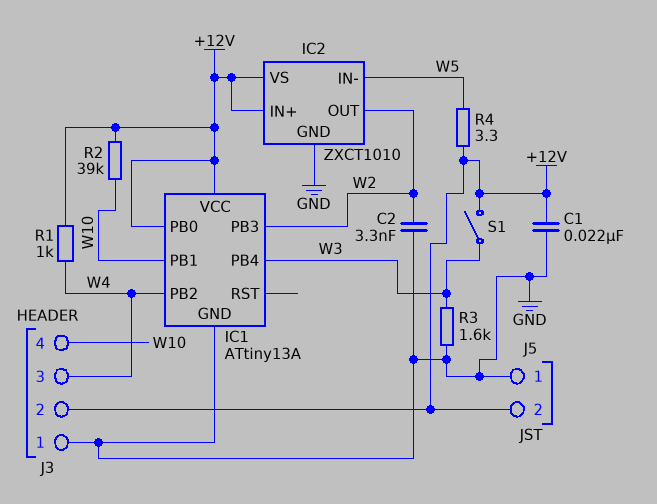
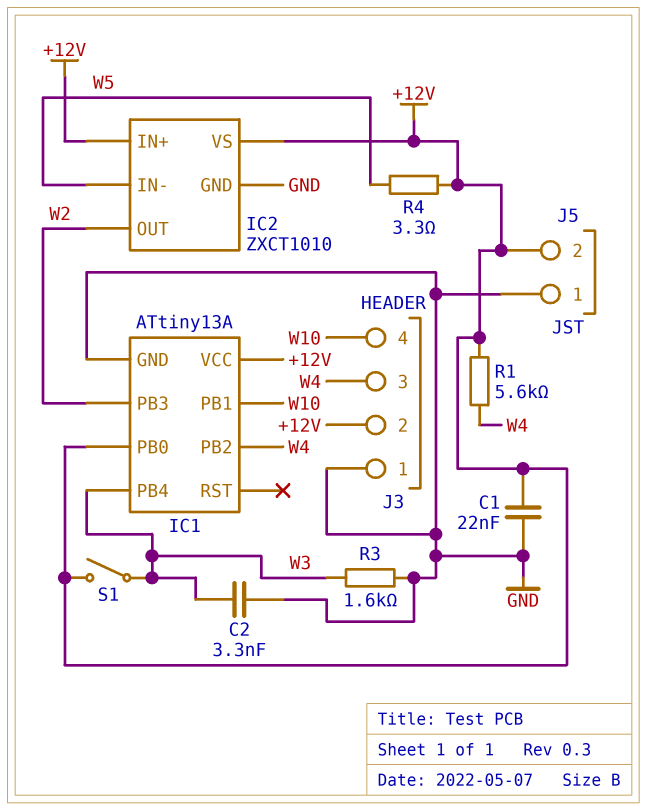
C2: 3.3nF (GND, W2) -> 3.3nF (GND, W3)
R1: 1k (+12V, W4) -> 5.6k (+12V, W4)
R2: 39k (+12V, W10) -> none

